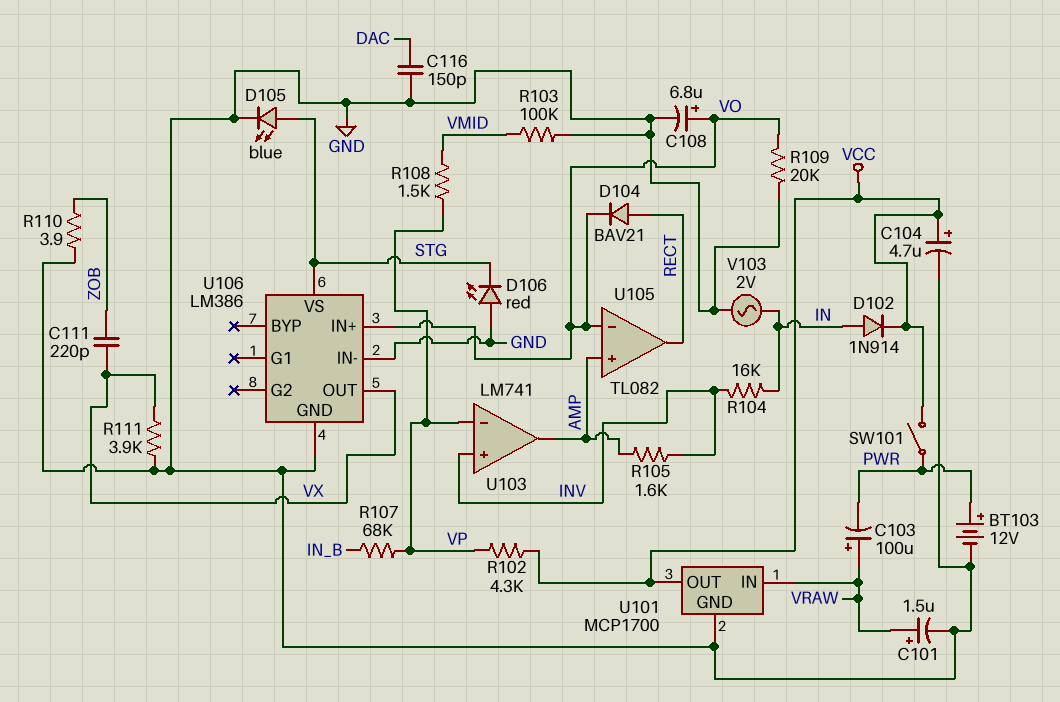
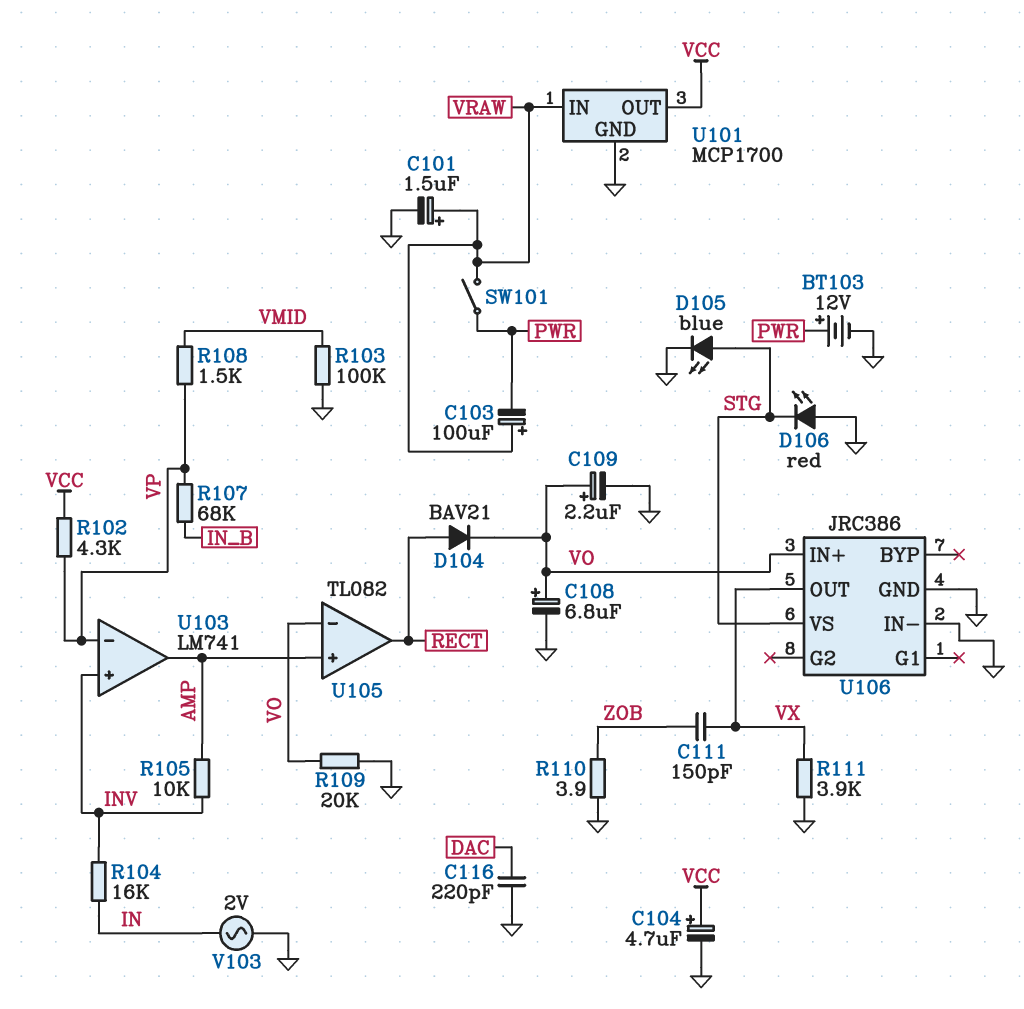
C109: none -> 2.2uF (plus VO, minus GND)
C111: 220pF (VX, ZOB) -> 150pF (VX, ZOB)
C116: 150pF (DAC, GND) -> 220pF (DAC, GND)
D102: diode 1N914 (A IN, K VCC) -> none
R105: 1.6k (AMP, INV) -> 10k (AMP, INV)
SW101: switch (PWR, VCC) -> switch (PWR, VRAW)
U106: LM386 -> JRC386

